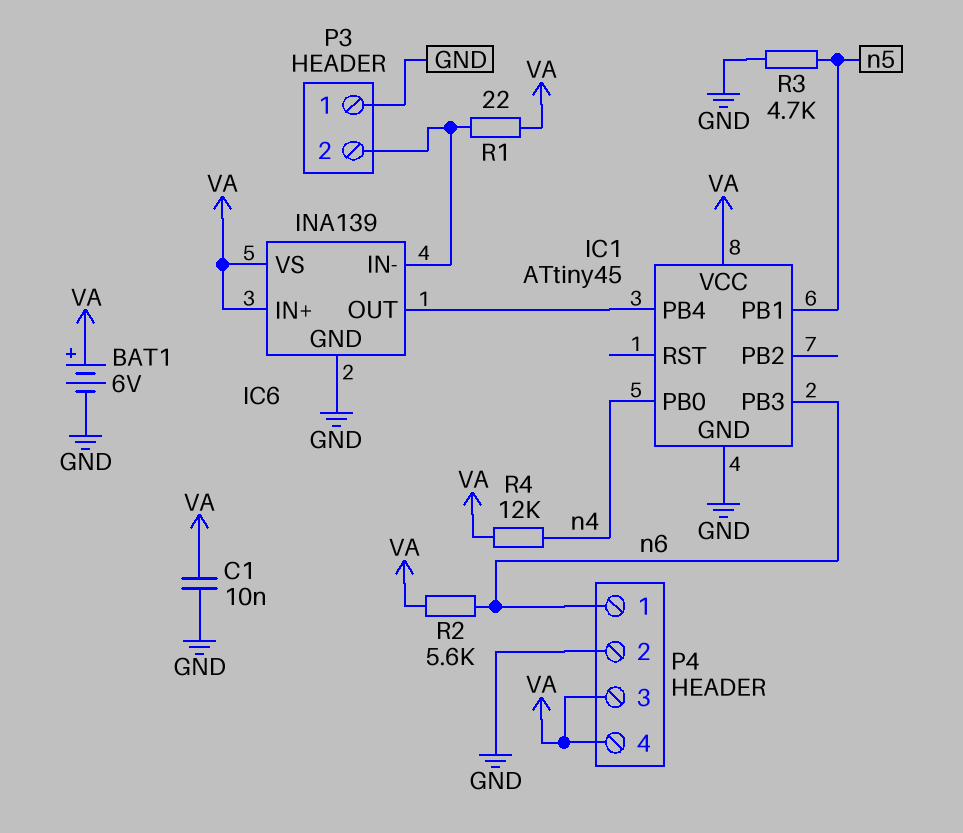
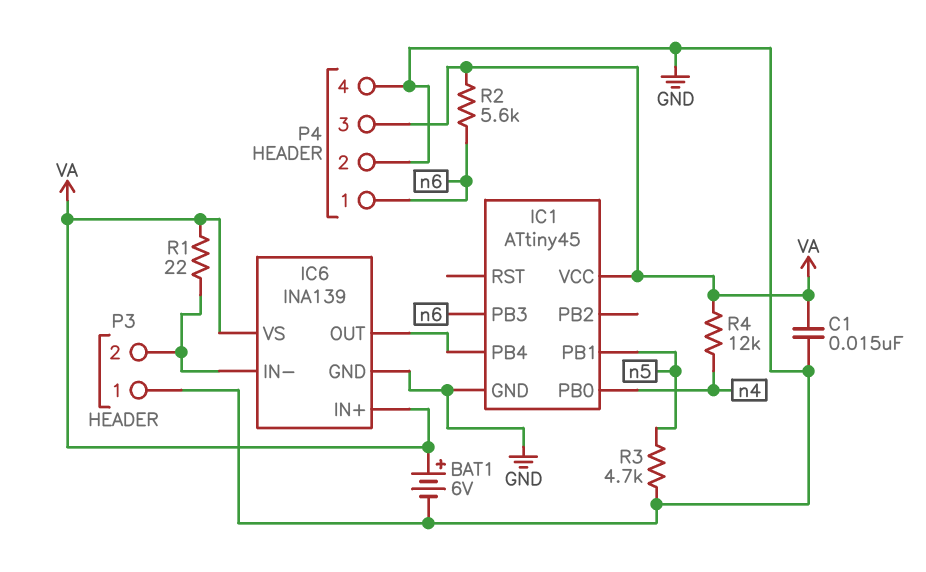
C1: 10nF (GND, VA) -> 15nF (GND, VA)
P4 pin 4: VA -> GND

